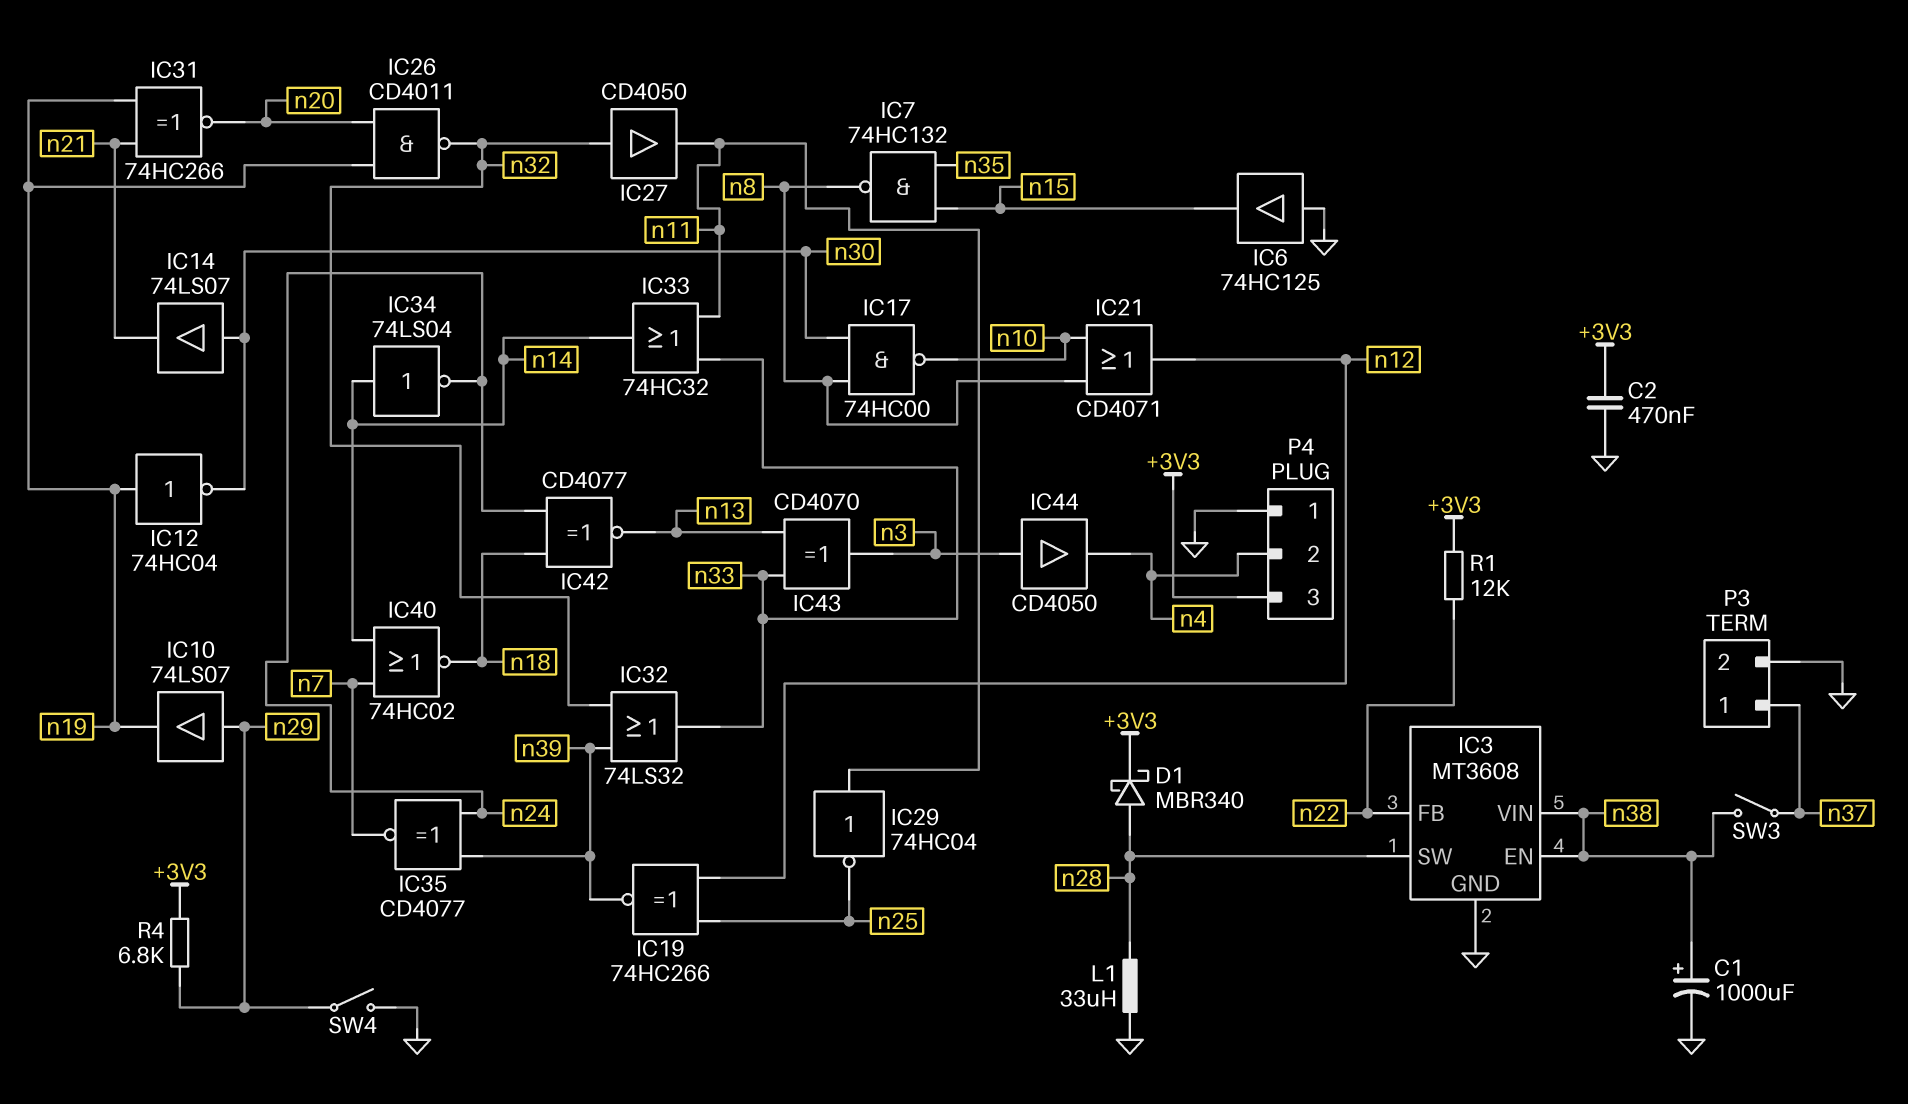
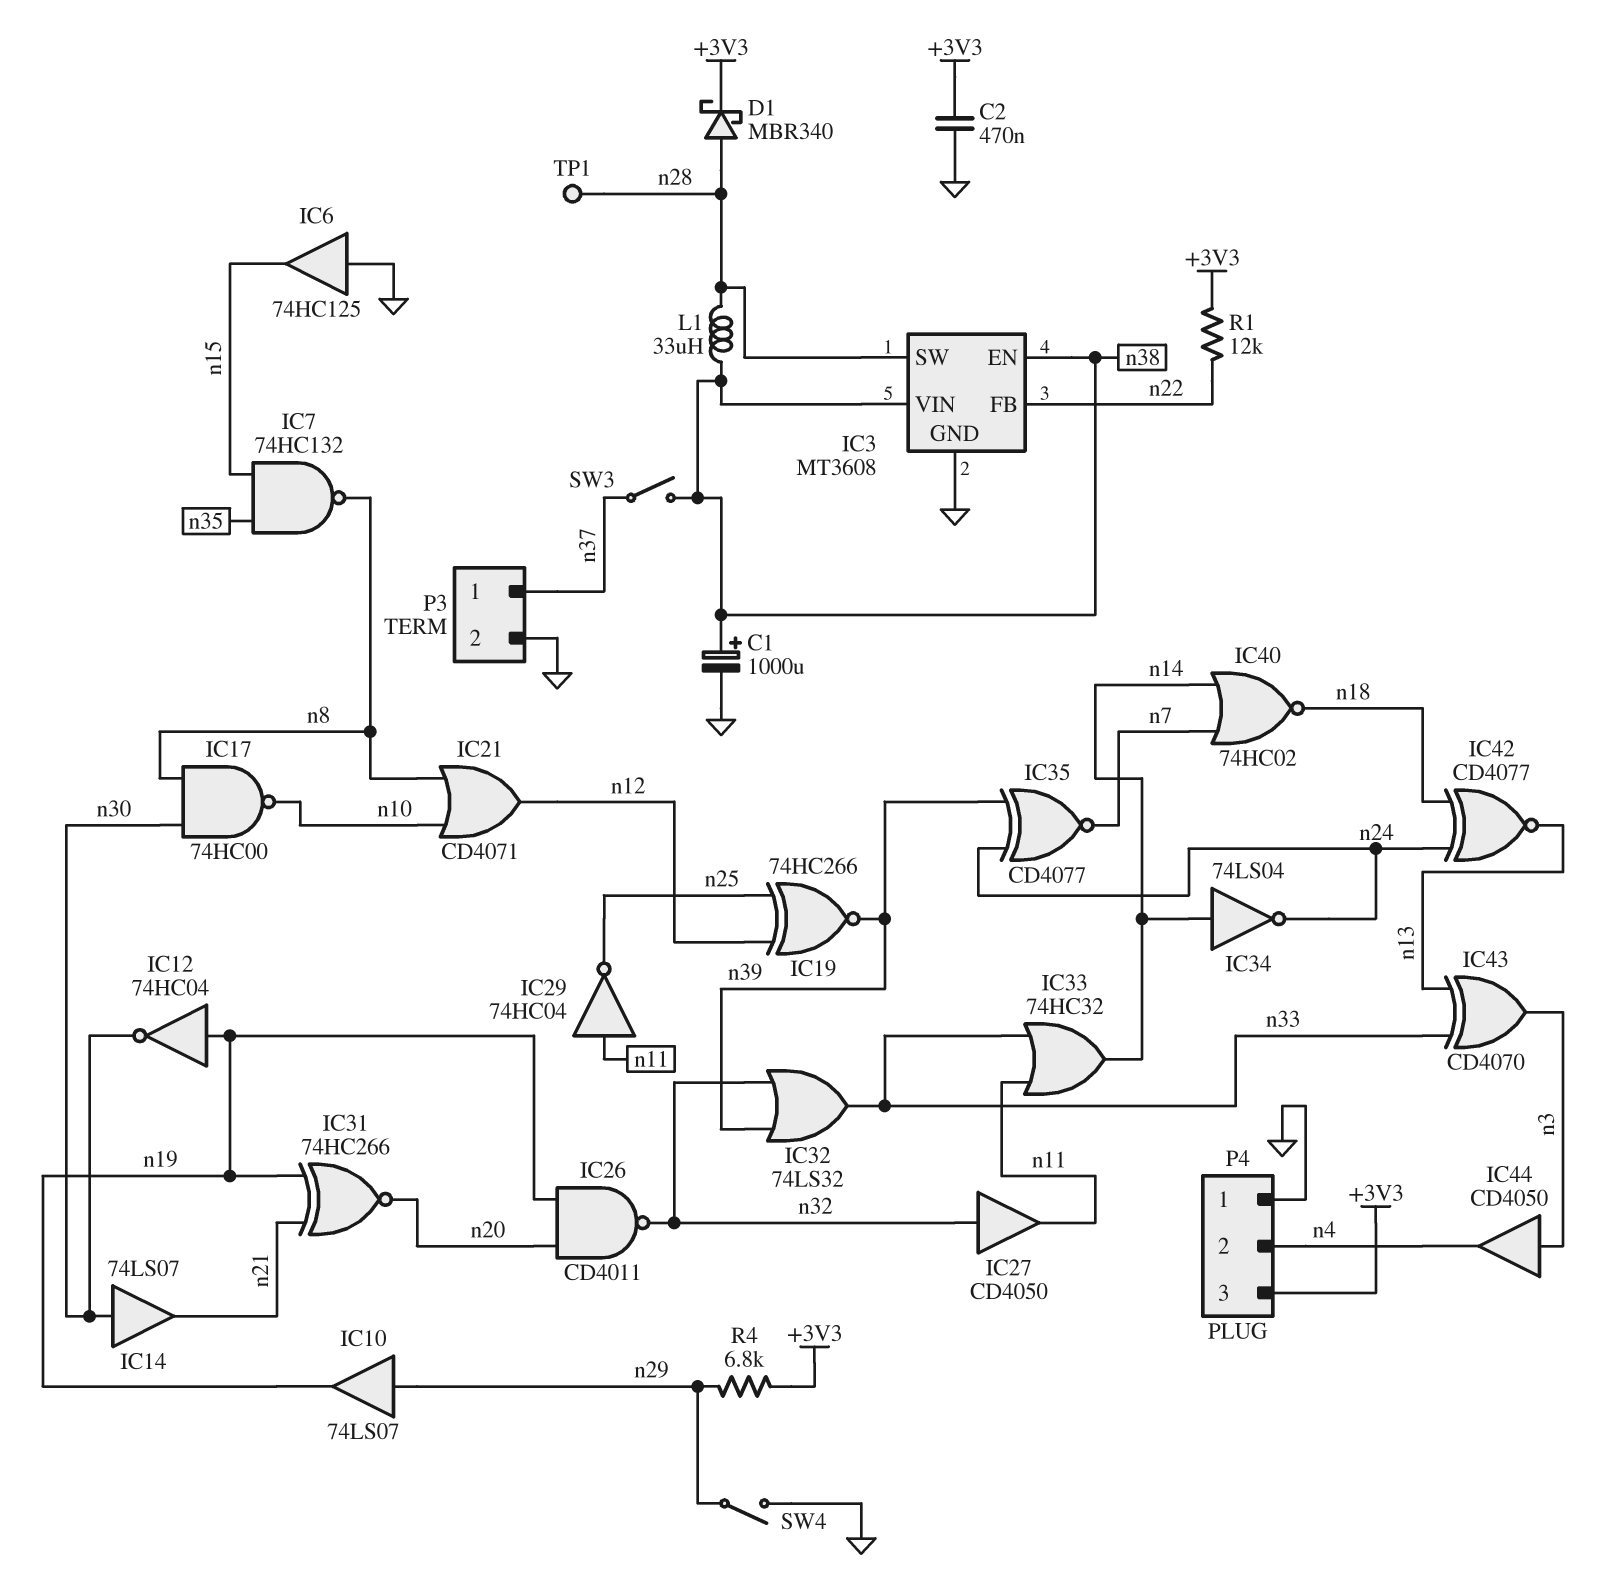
L1: 33uH (GND, n28) -> 33uH (n28, n38)
TP1: none -> test point (n28)

